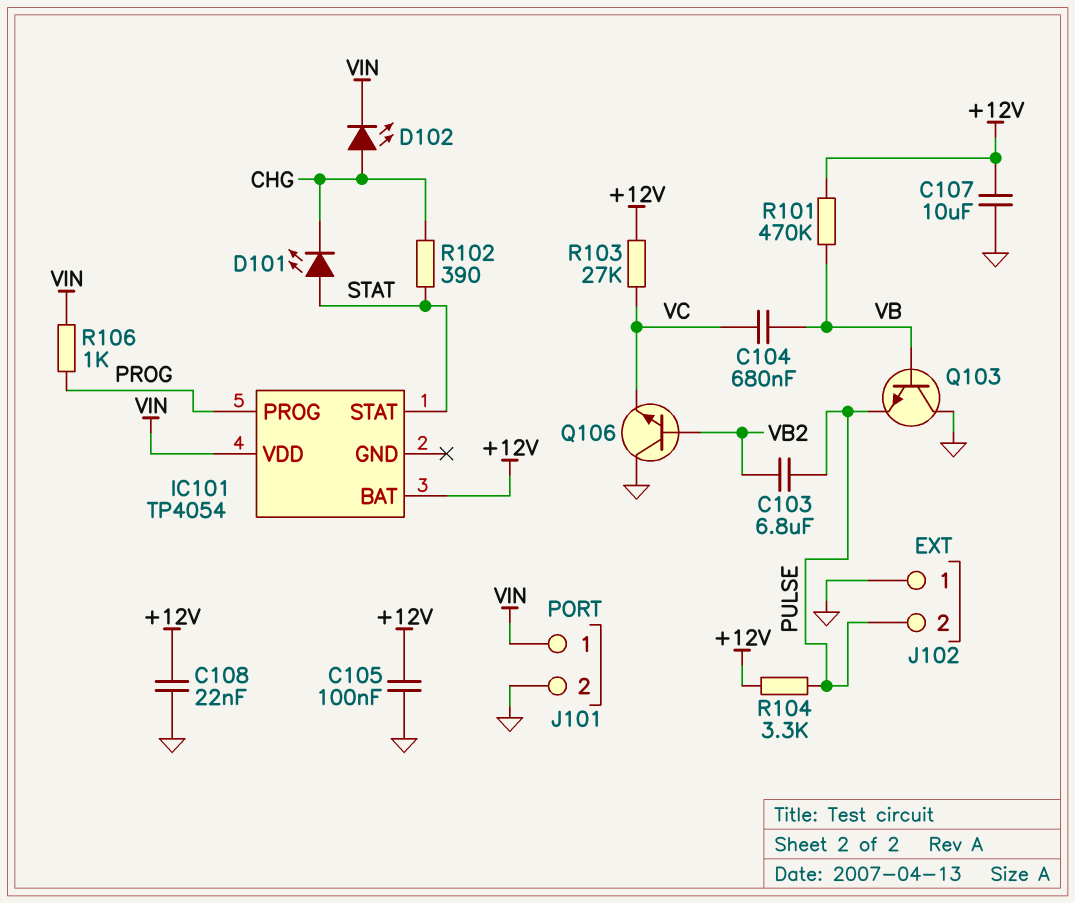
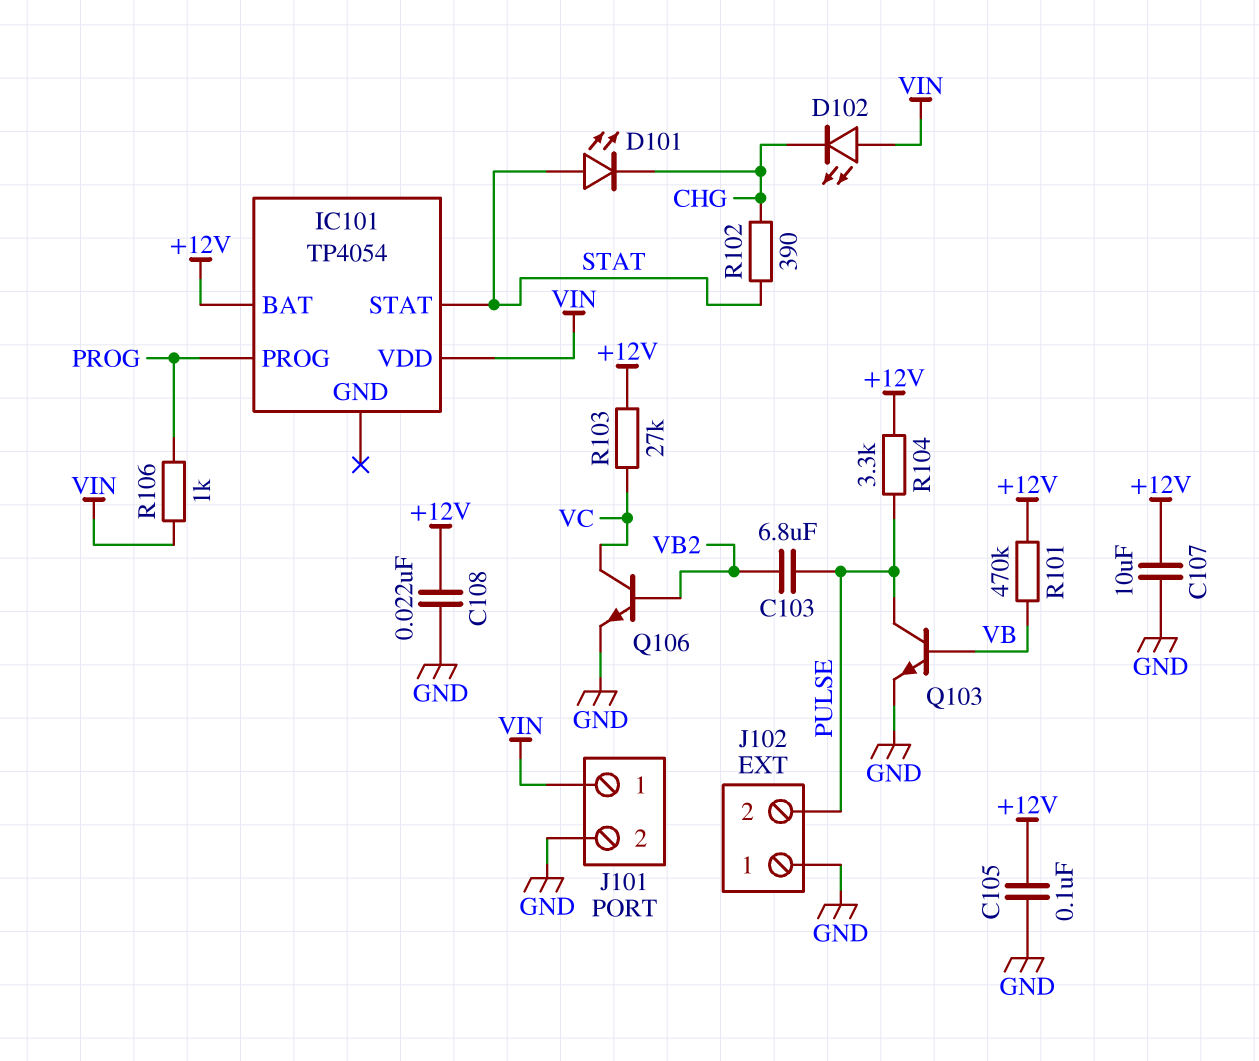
C104: 680nF (VB, VC) -> none
D102: LED (A CHG, K VIN) -> LED (A VIN, K CHG)
Q103: NPN (B VB, C GND, E PULSE) -> NPN (B VB, C PULSE, E GND)
Q106: NPN (B VB2, C GND, E VC) -> NPN (B VB2, C VC, E GND)

